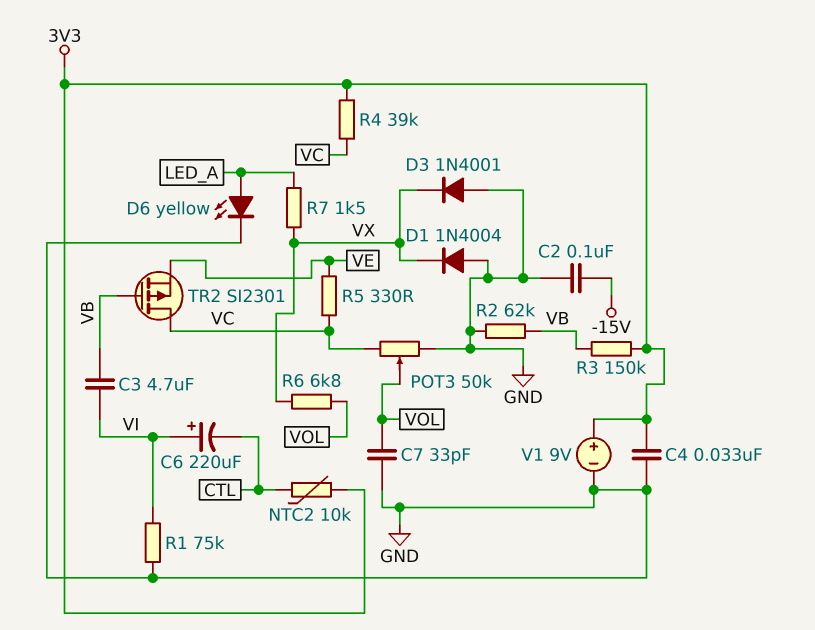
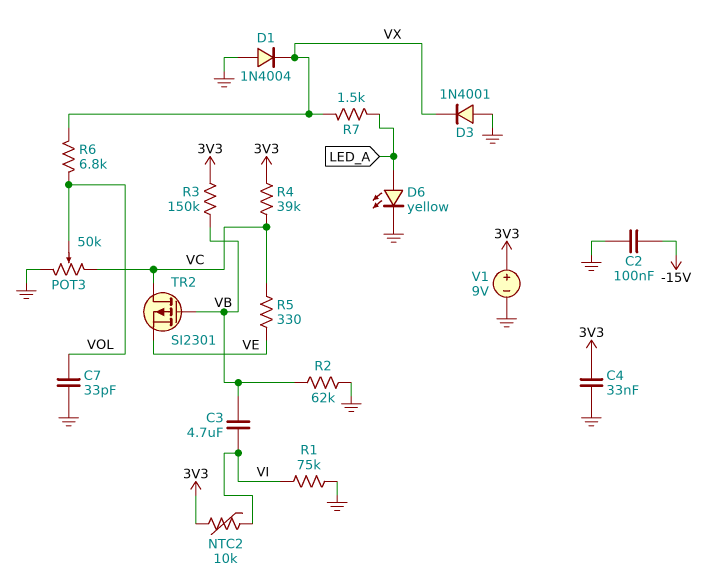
C6: 220uF (plus VI, minus CTL) -> none
NTC2: 10k (3V3, CTL) -> 10k (3V3, VI)

